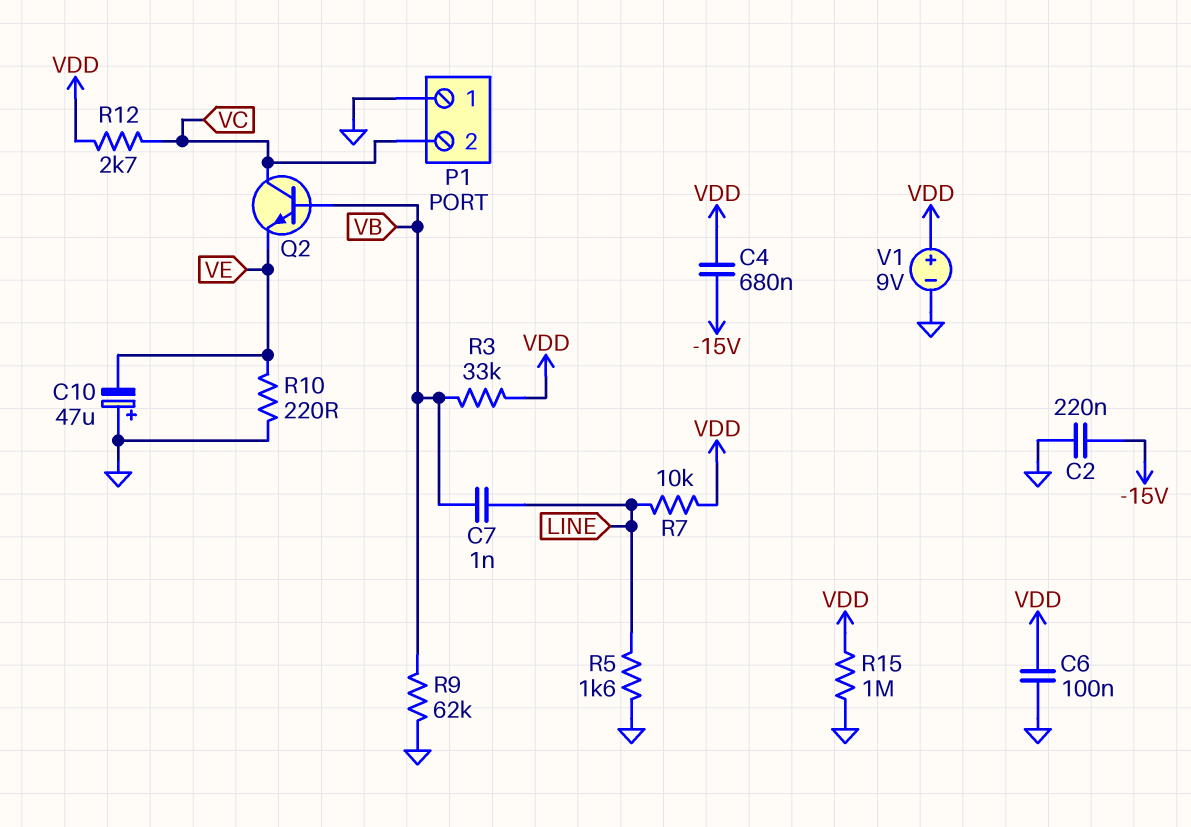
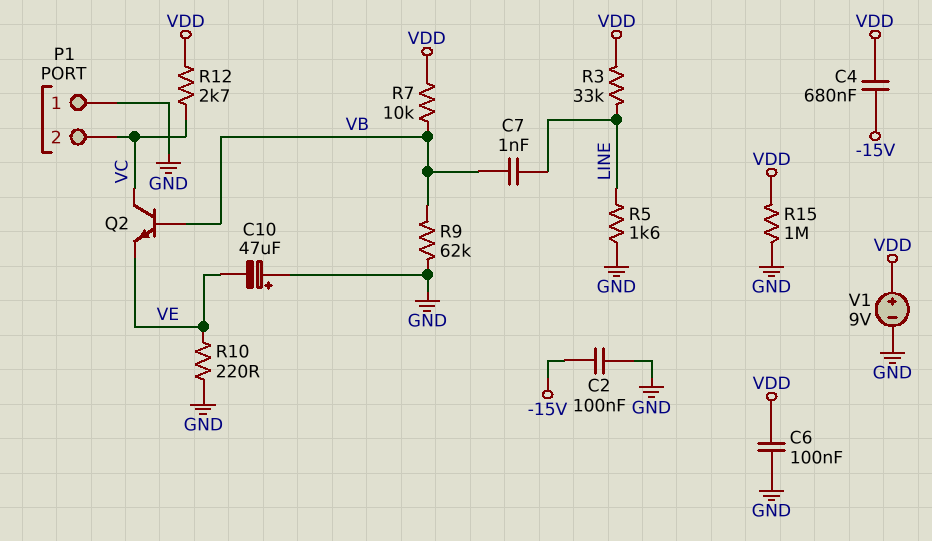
C2: 220nF (-15V, GND) -> 100nF (-15V, GND)
R3: 33k (VB, VDD) -> 33k (LINE, VDD)
R7: 10k (LINE, VDD) -> 10k (VB, VDD)

